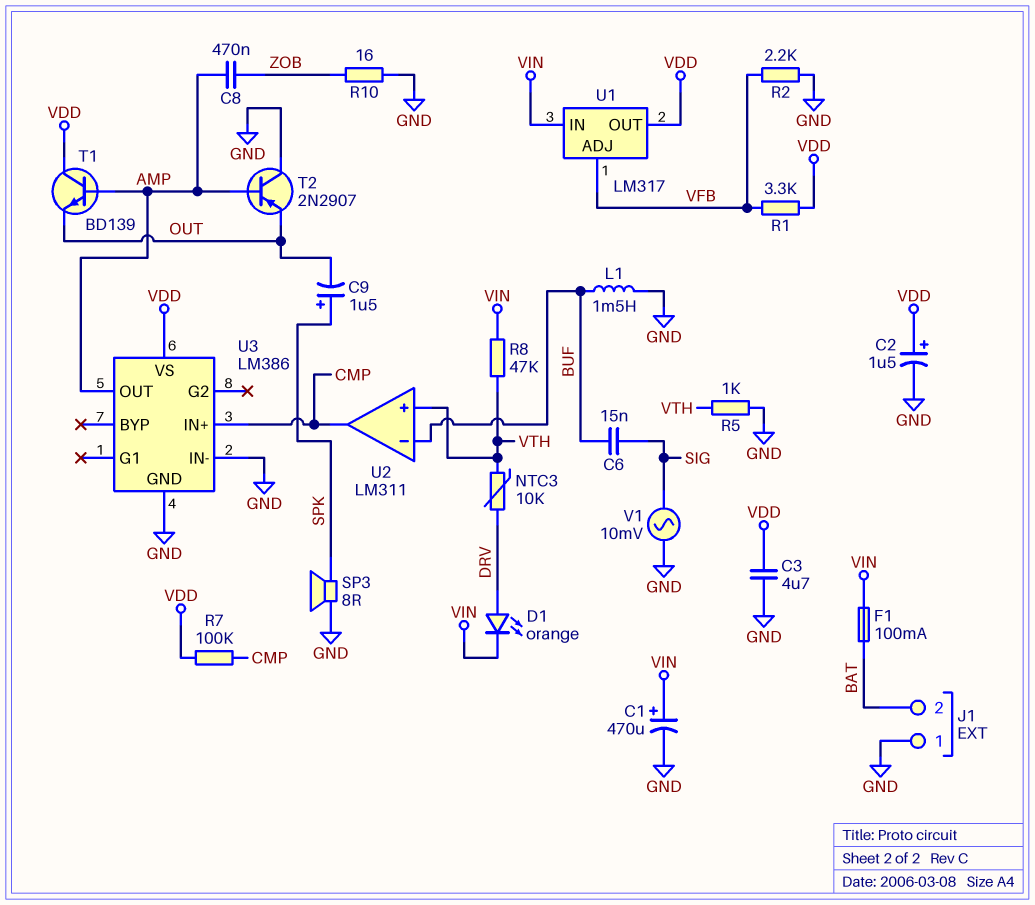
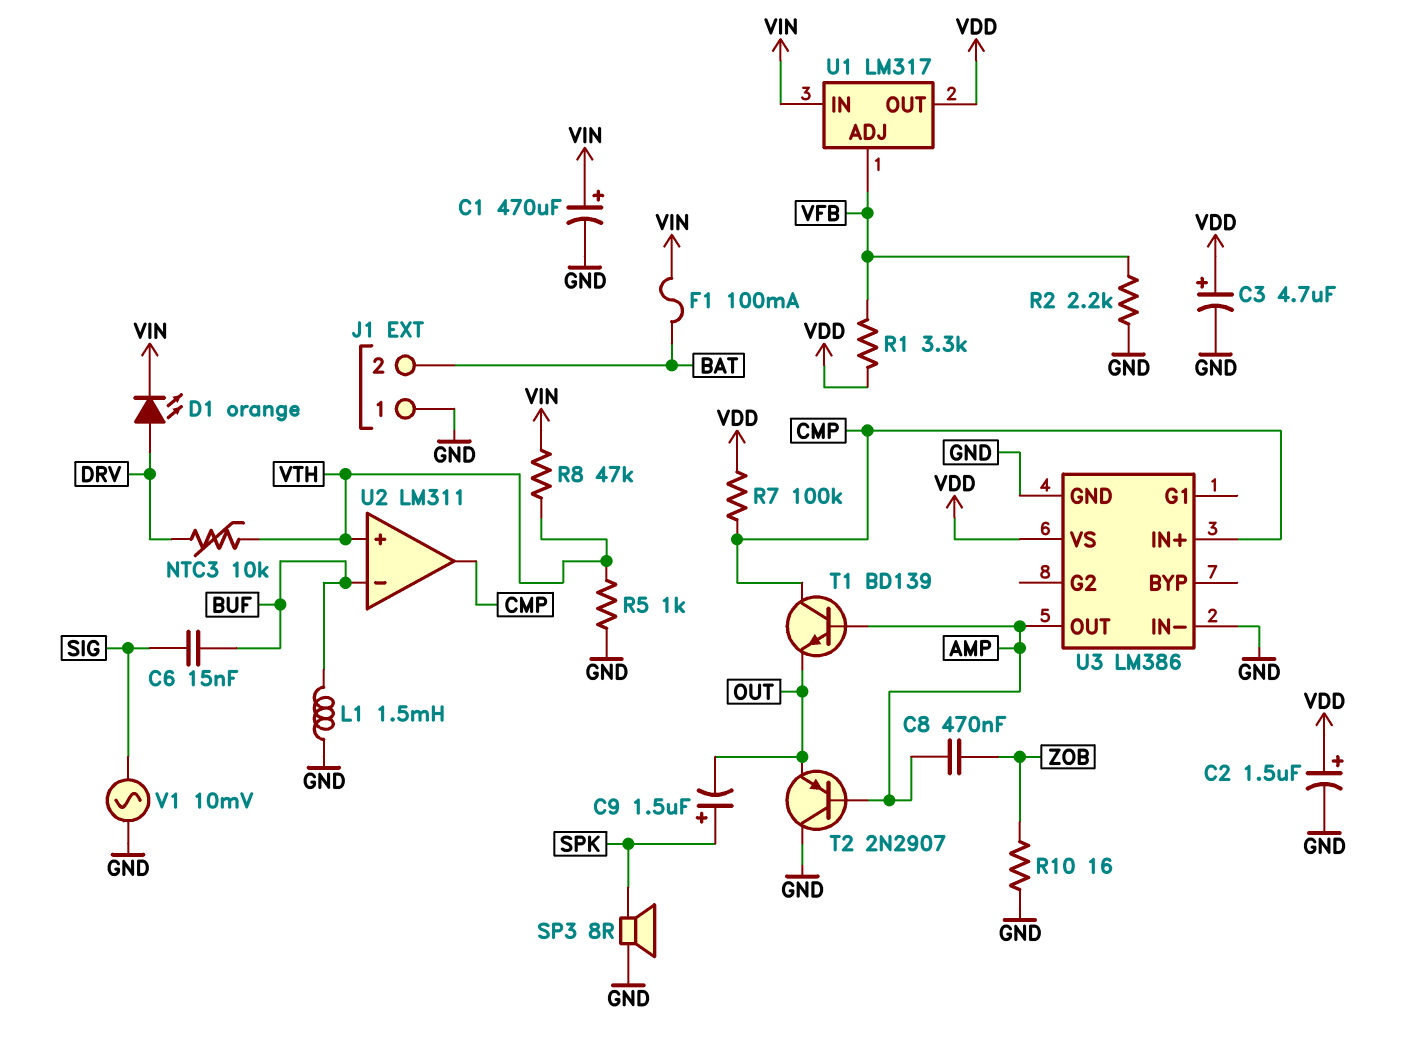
C3: 4.7uF (GND, VDD) -> 4.7uF (plus VDD, minus GND)
T1: NPN BD139 (B AMP, C VDD, E OUT) -> NPN BD139 (B AMP, C CMP, E OUT)

